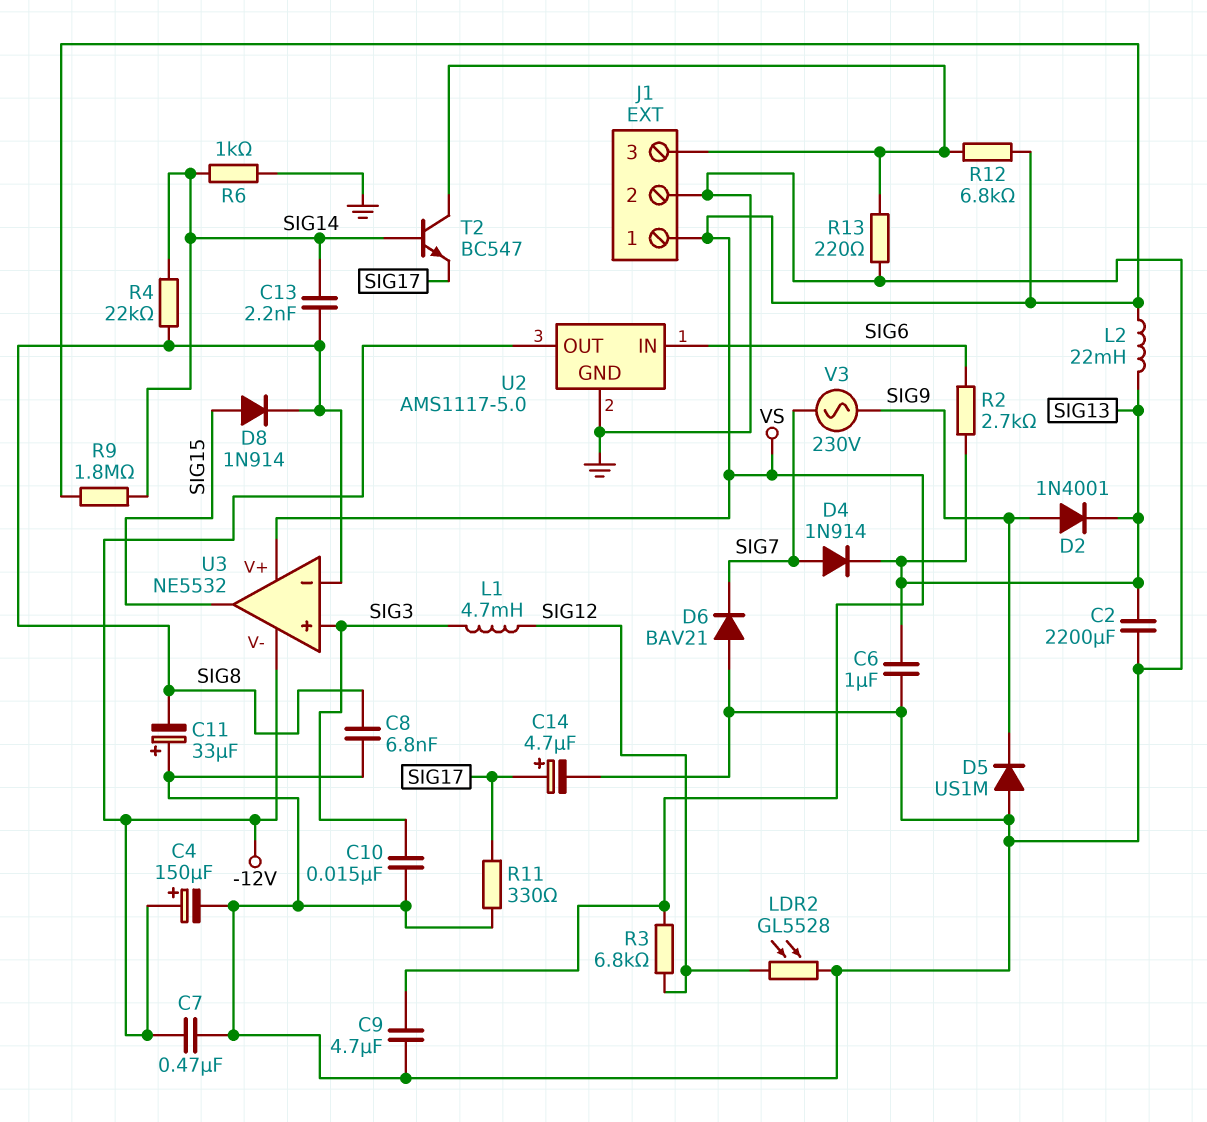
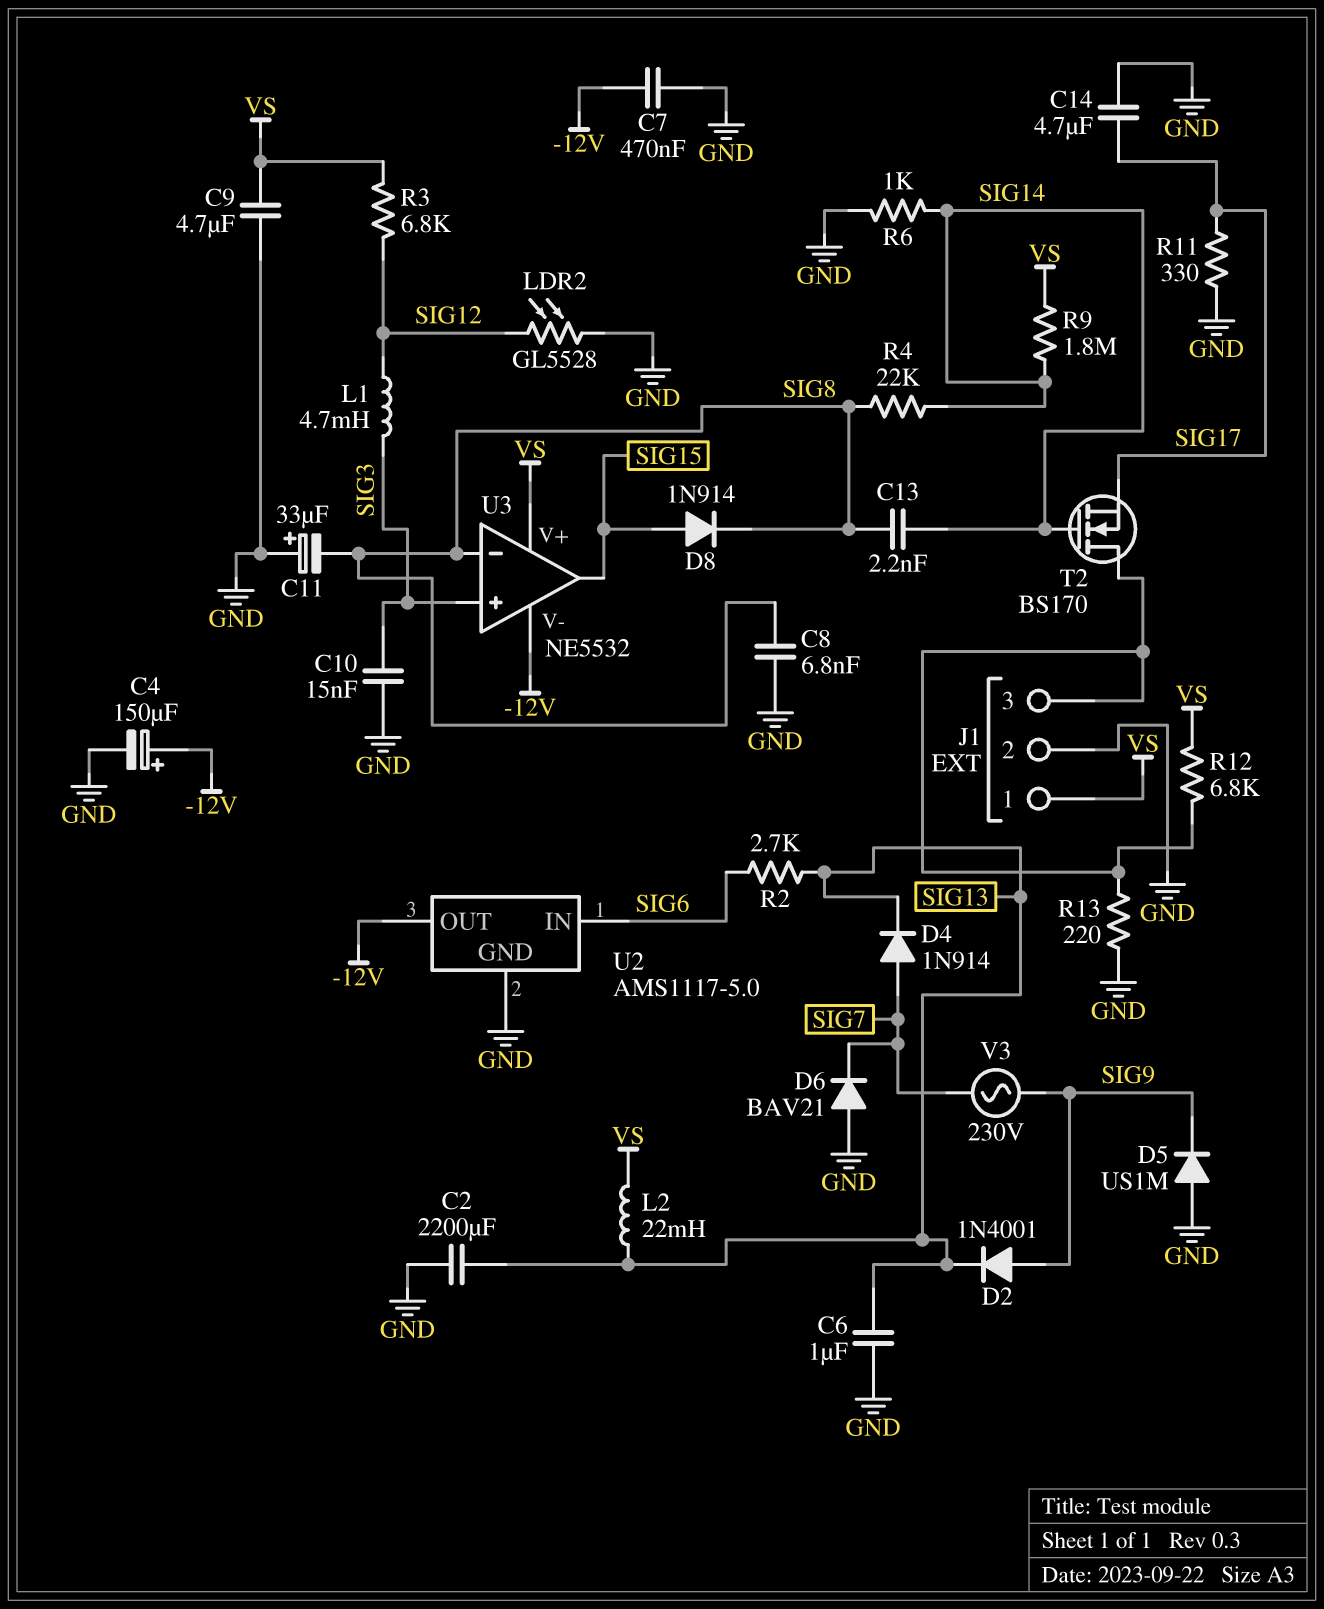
C14: 4.7uF (plus SIG17, minus GND) -> 4.7uF (GND, SIG17)
T2: NPN BC547 (B SIG14, C J1/3, E SIG17) -> NMOS BS170 (G SIG14, D J1/3, S SIG17)

